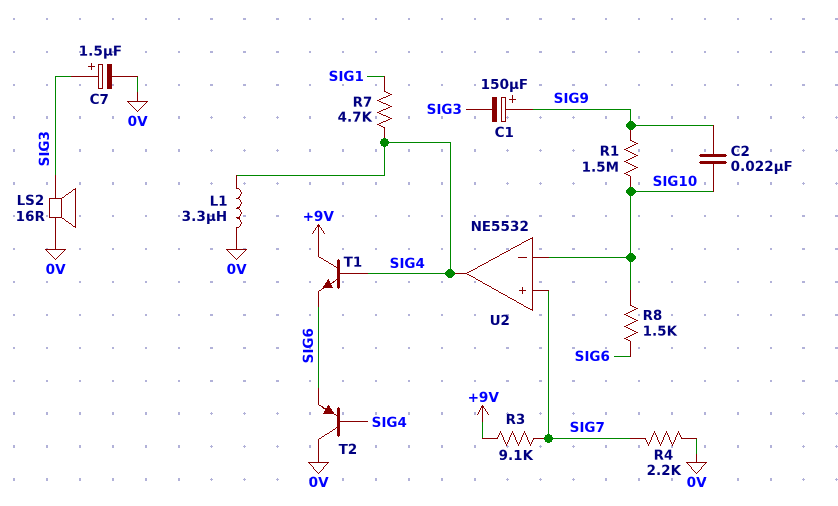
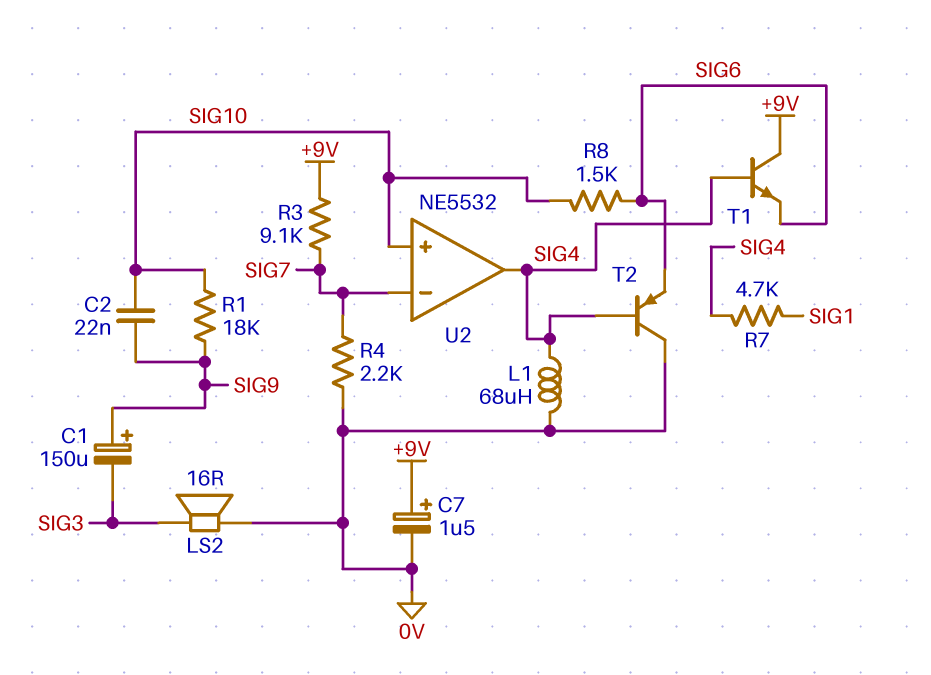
C7: 1.5uF (plus SIG3, minus 0V) -> 1.5uF (plus +9V, minus 0V)
L1: 3.3uH (0V, SIG4) -> 68uH (0V, SIG4)
R1: 1.5M (SIG9, SIG10) -> 18k (SIG9, SIG10)
U2 pin in+: SIG7 -> SIG10
U2 pin in-: SIG10 -> SIG7

